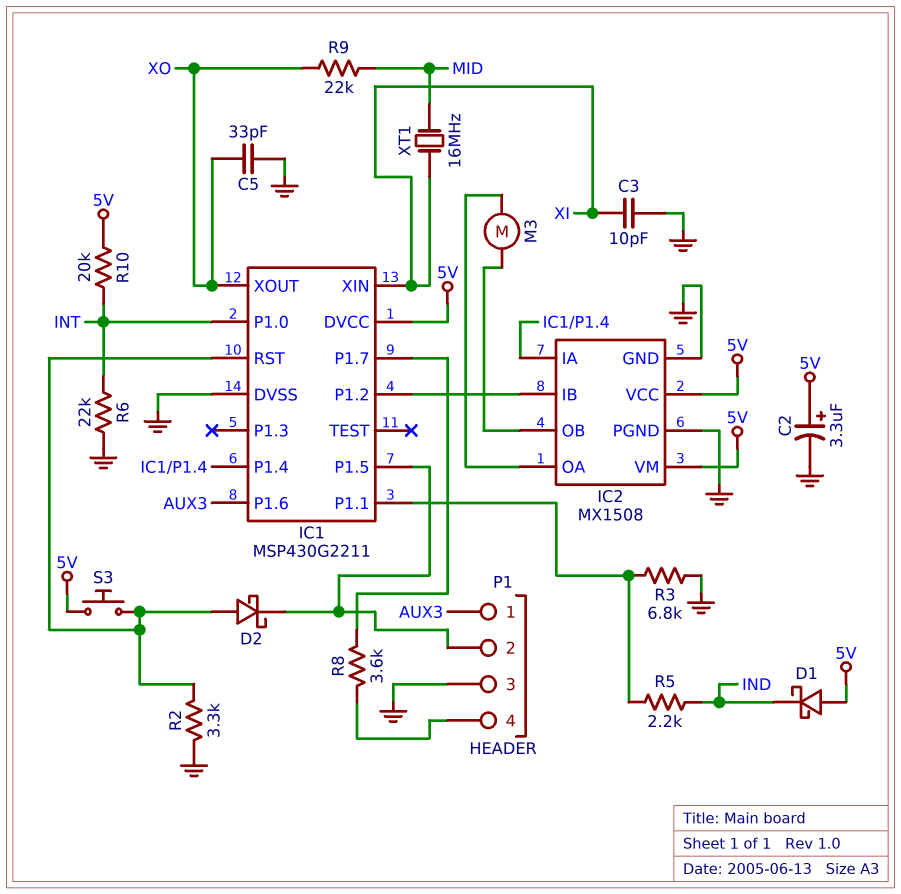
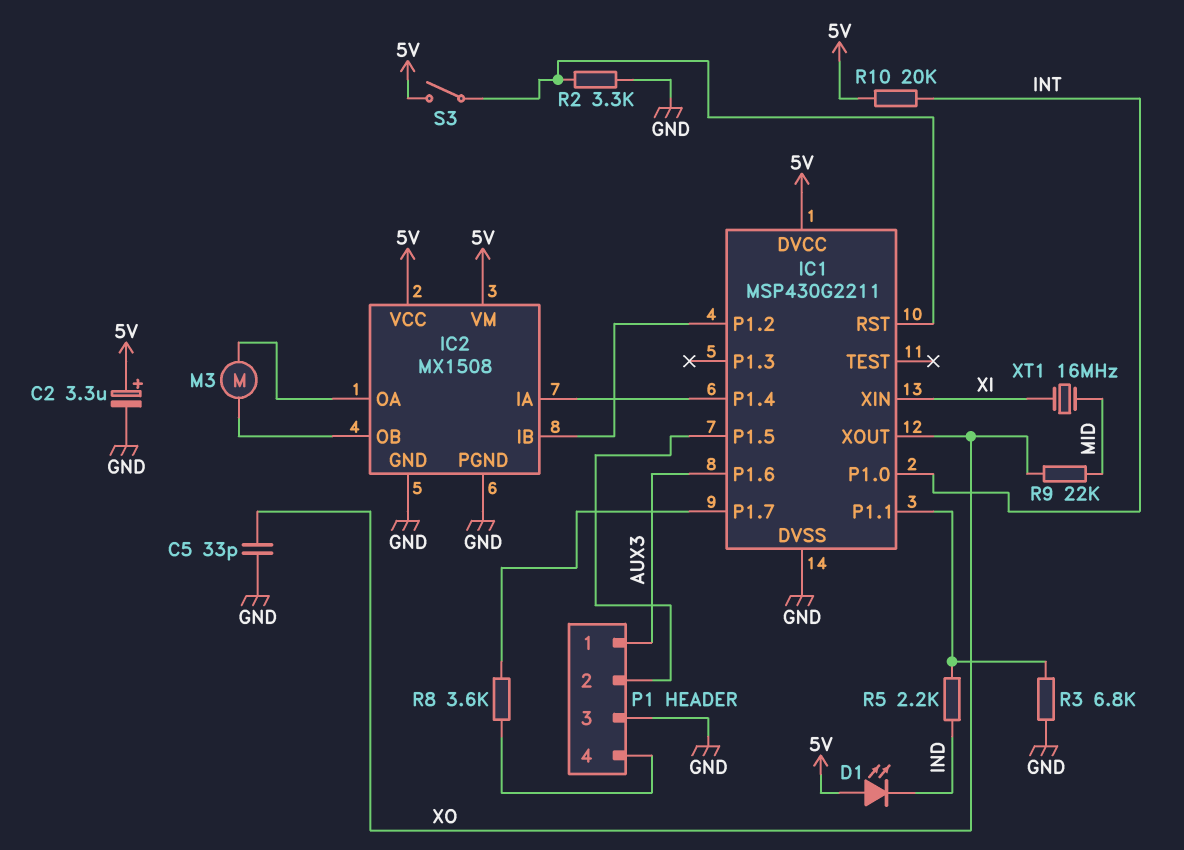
C3: 10pF (GND, XI) -> none
D1: schottky (A 5V, K IND) -> LED (A 5V, K IND)
D2: schottky (A IC1/RST, K IC1/P1.5) -> none
R6: 22k (GND, INT) -> none
S3: button (5V, IC1/RST) -> switch (5V, IC1/RST)

